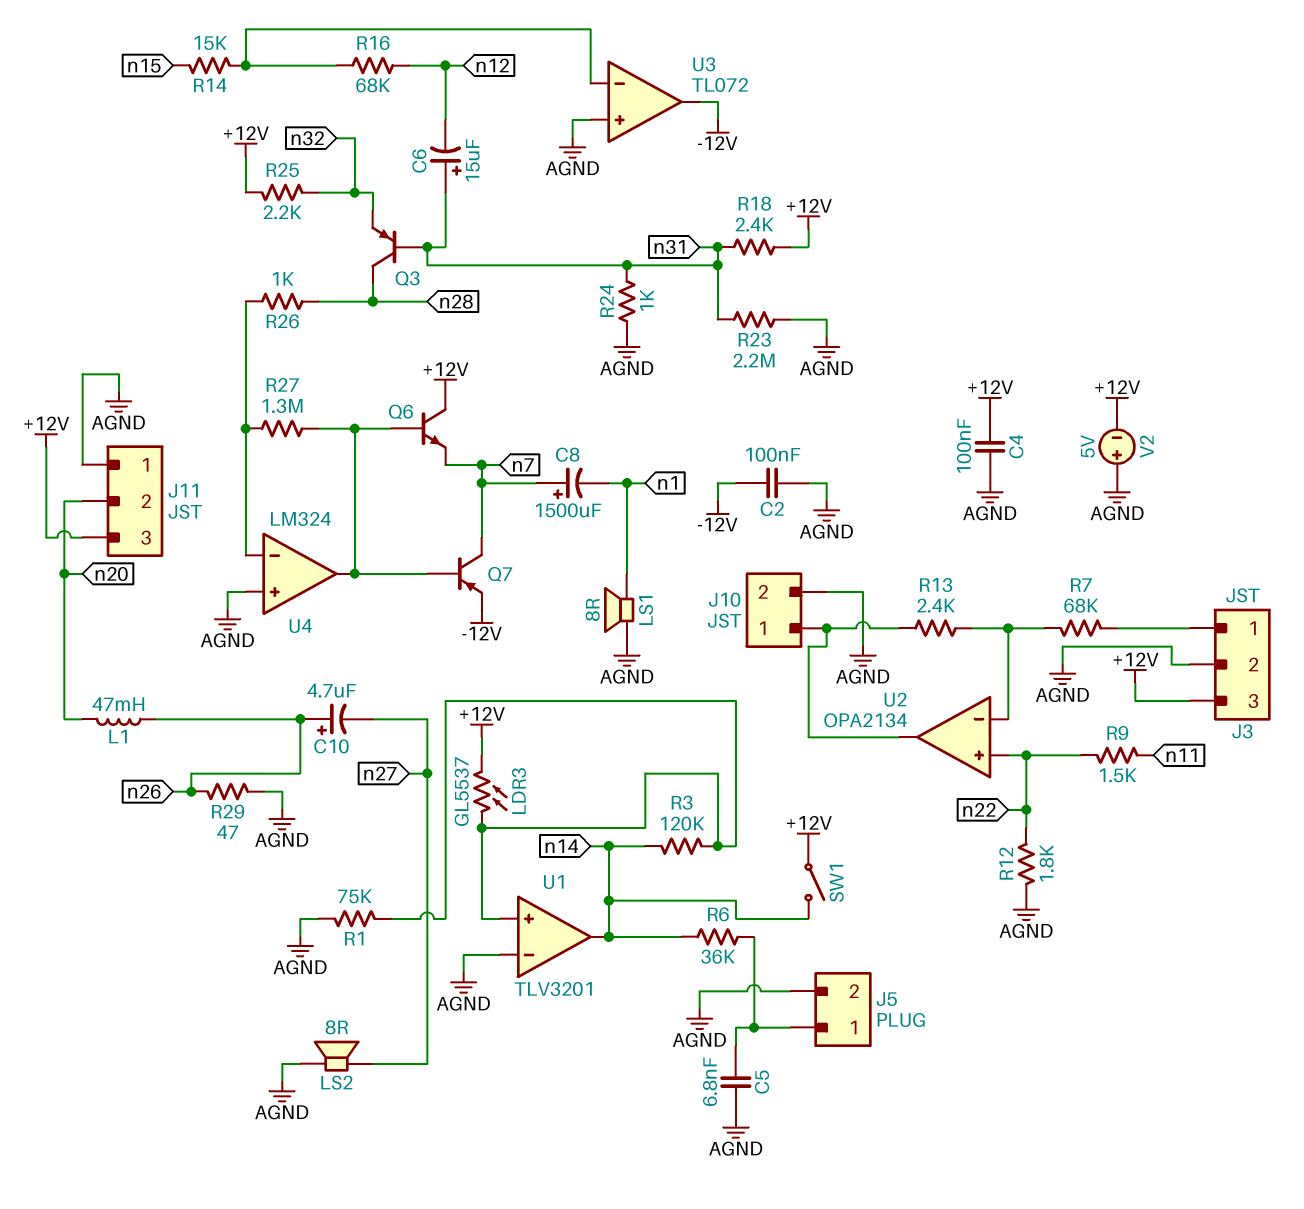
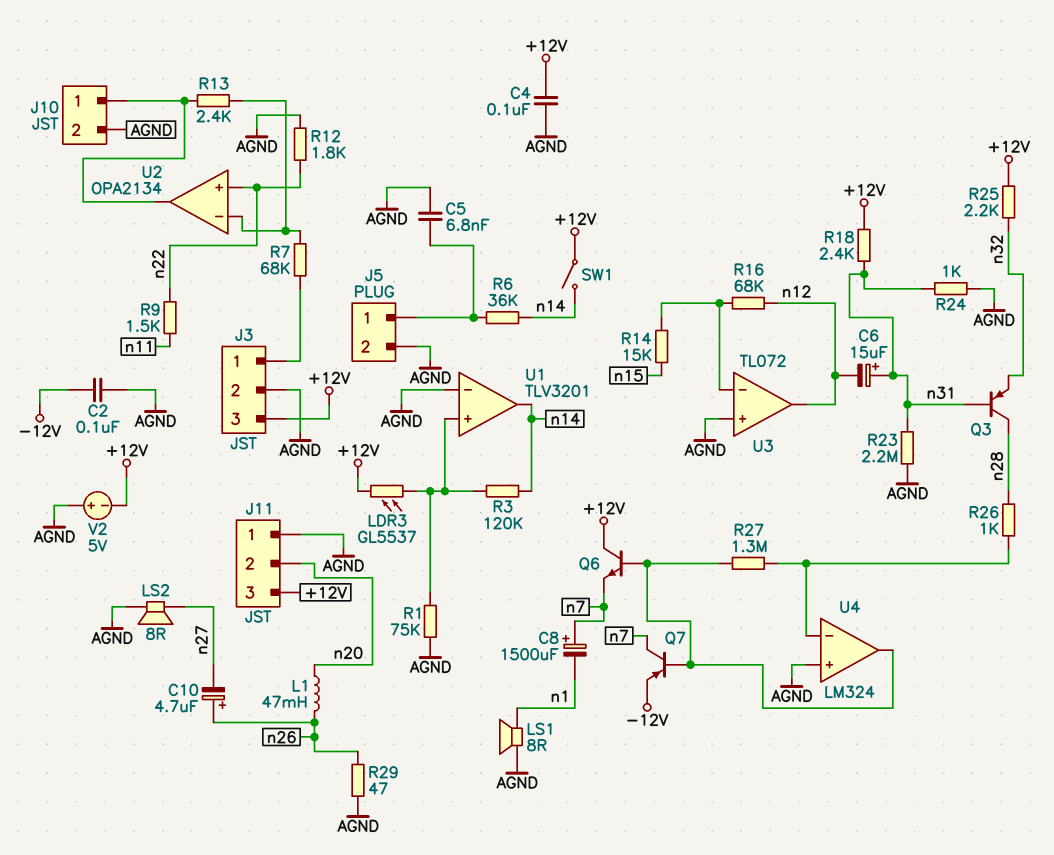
U3 pin out: -12V -> n12

